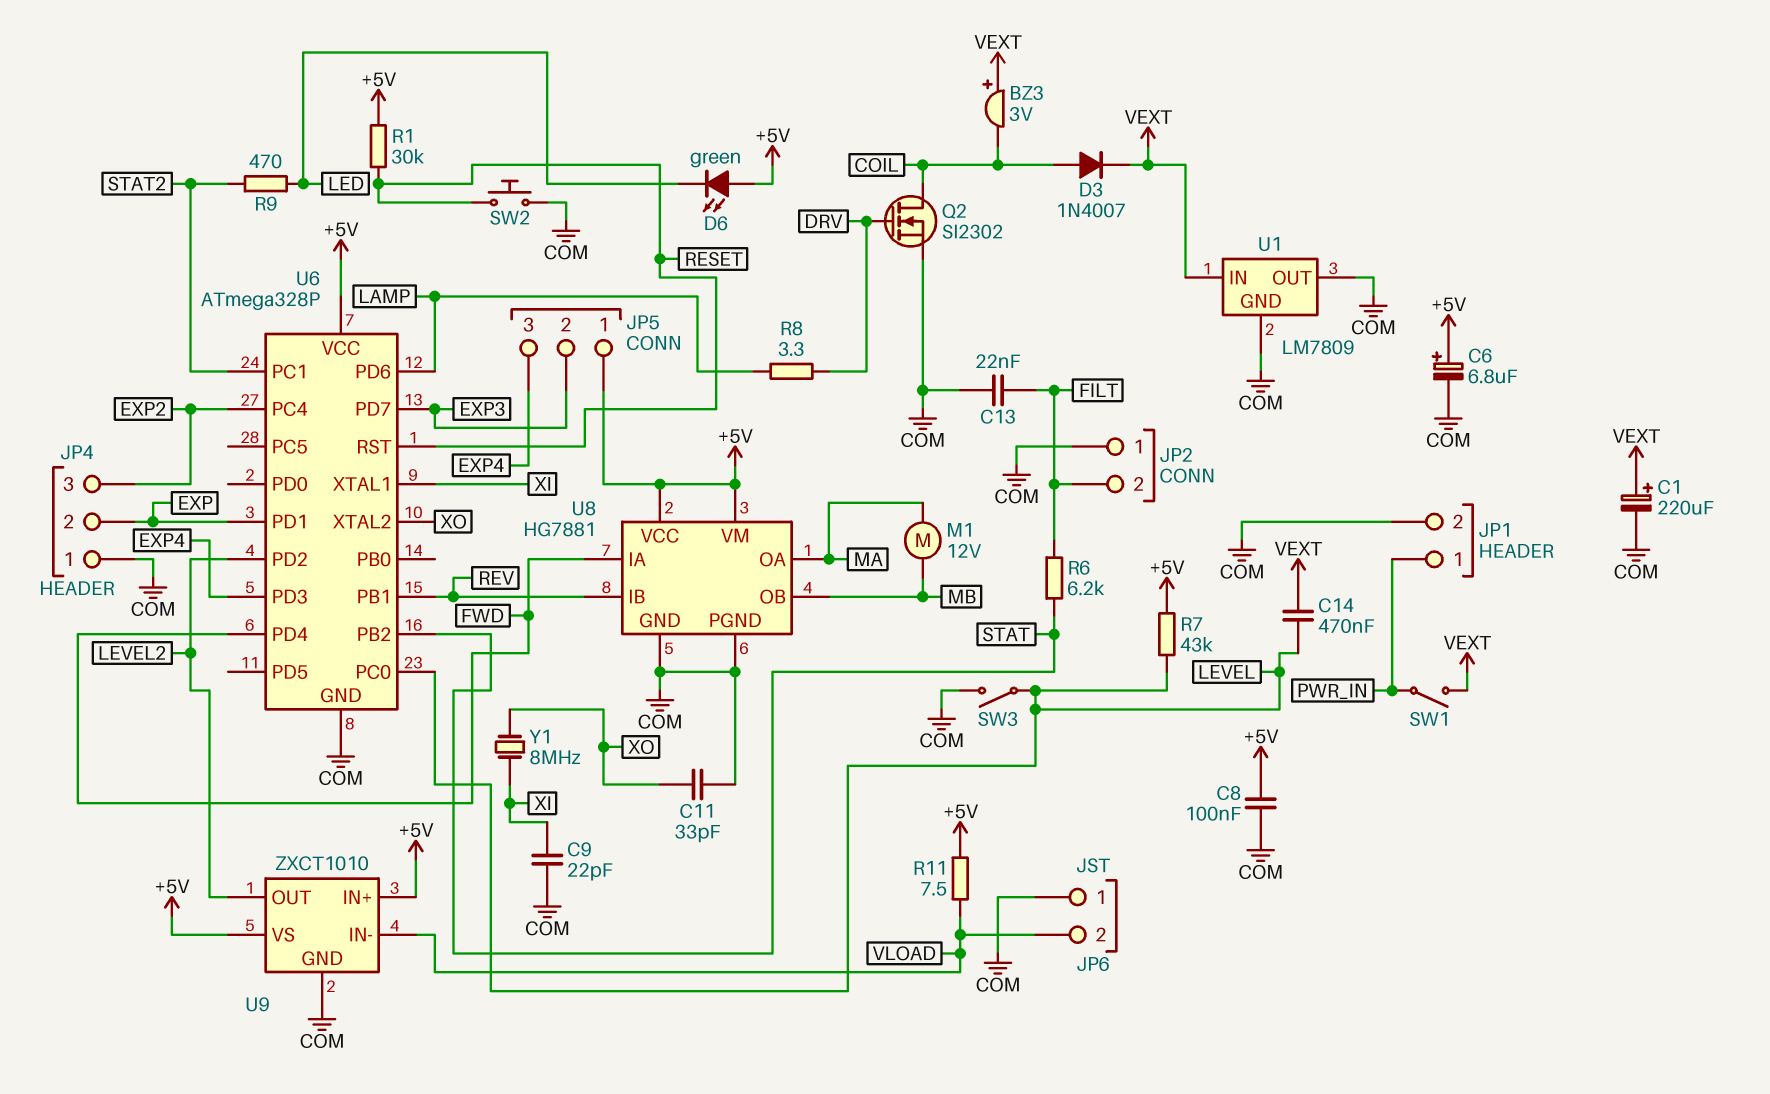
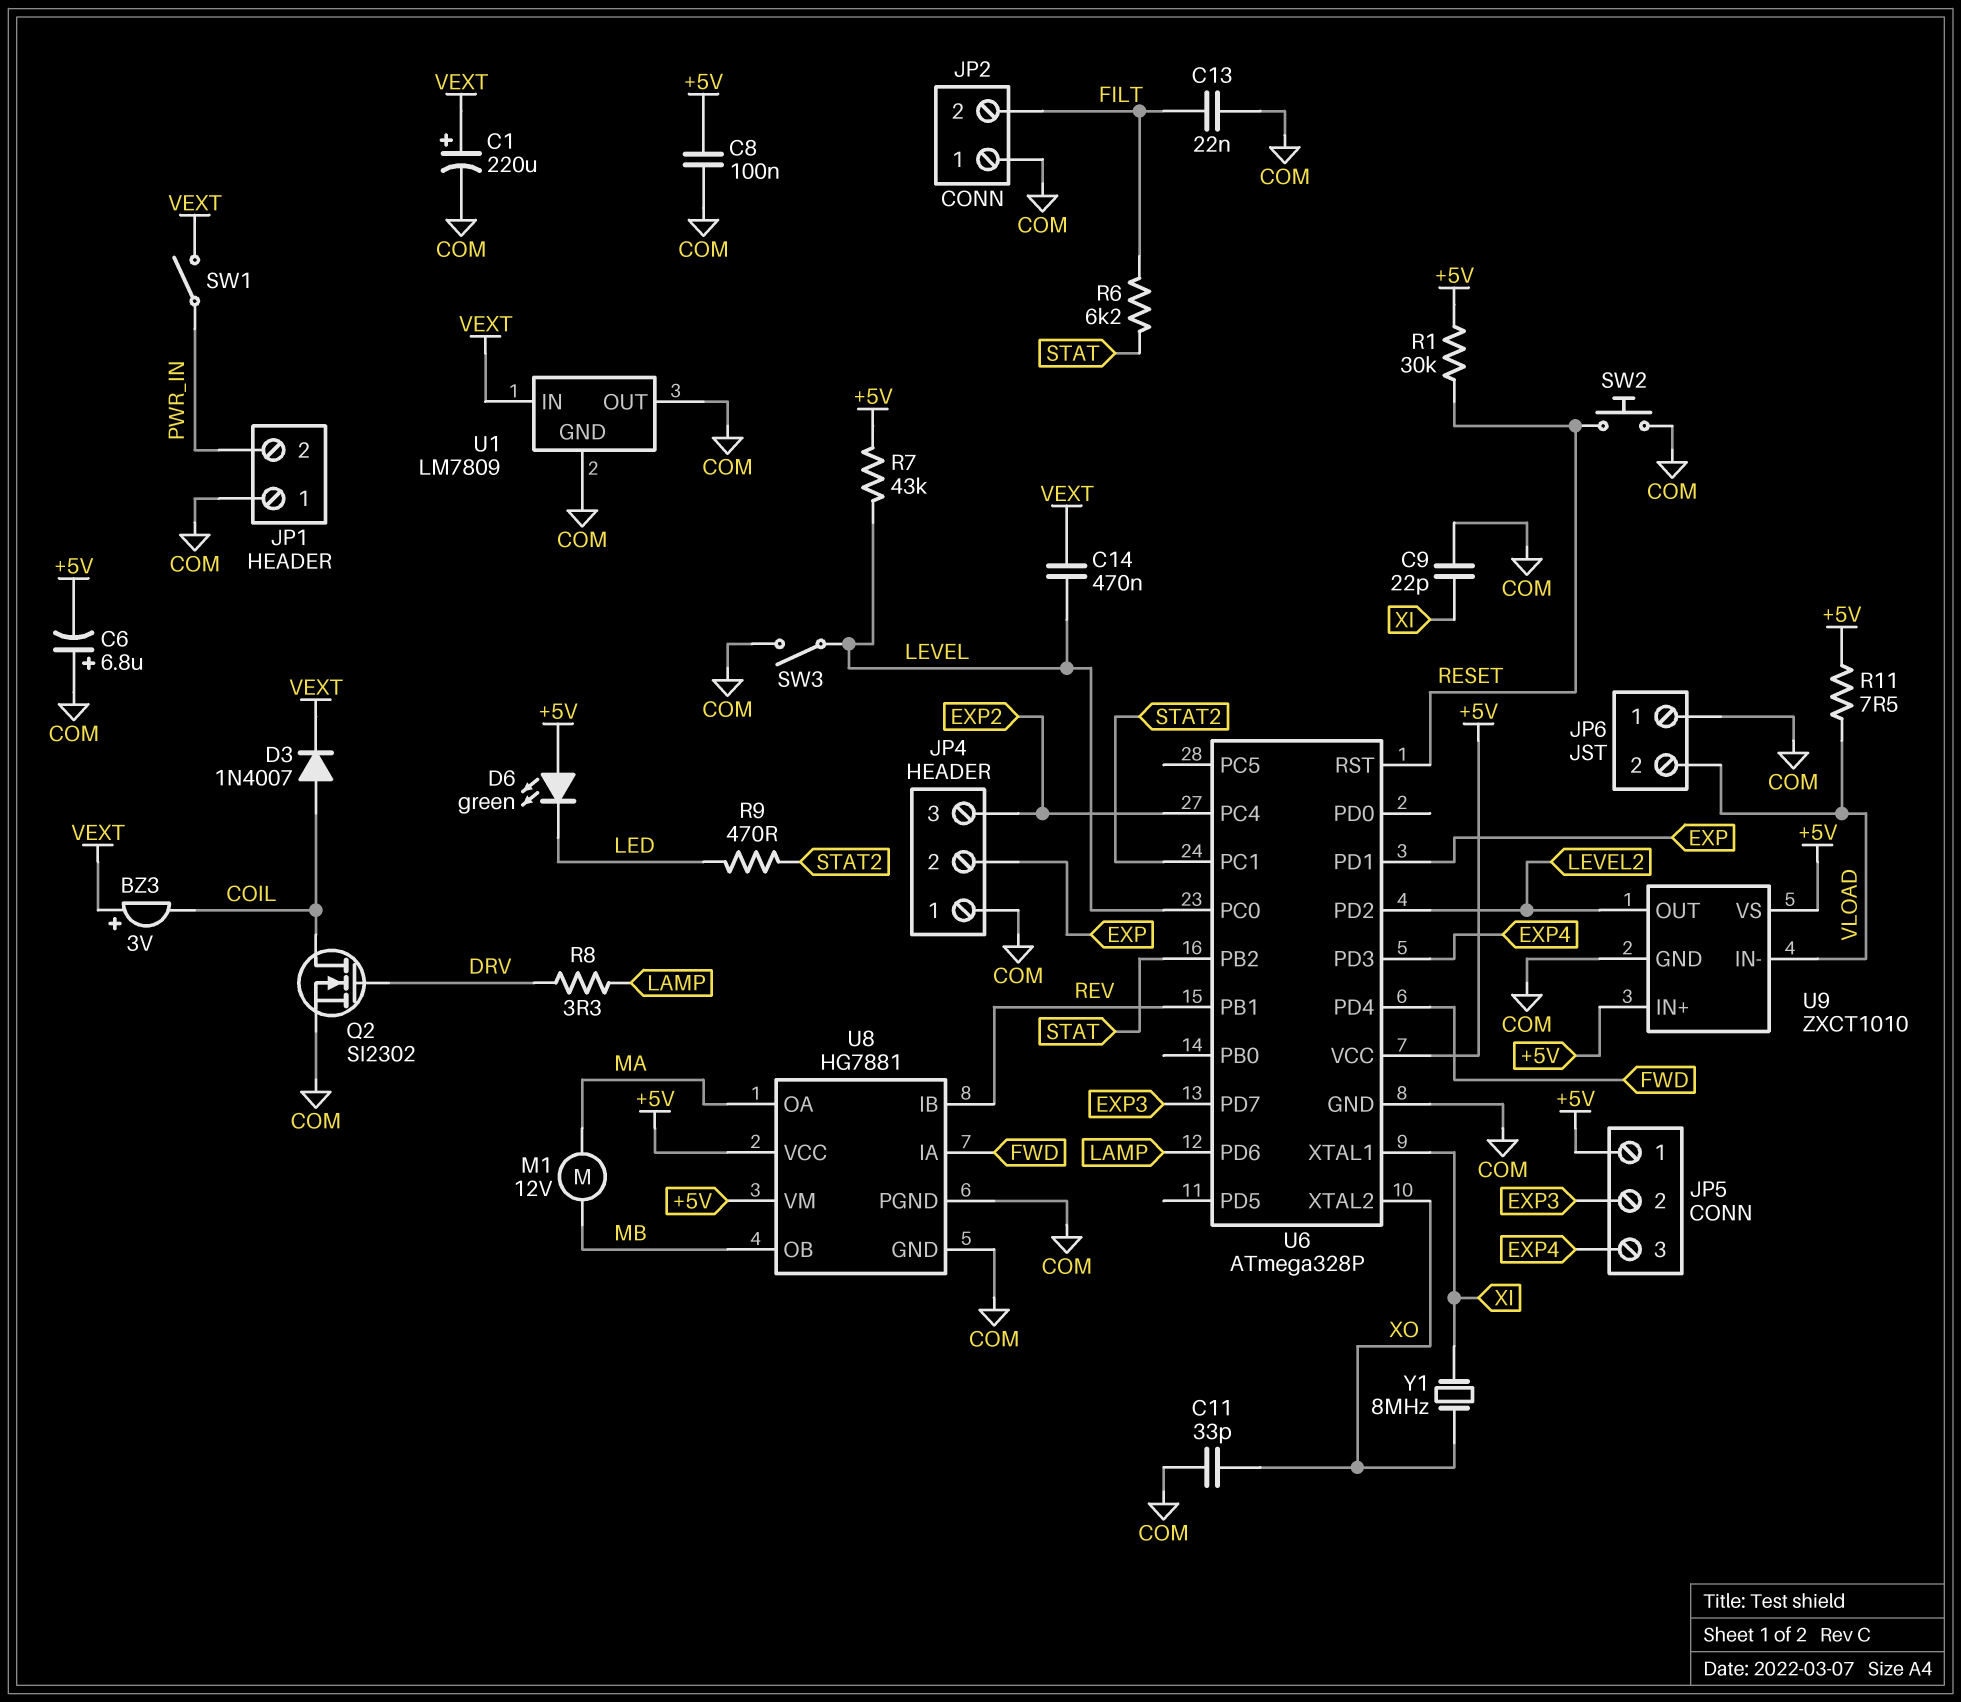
C6: 6.8uF (plus +5V, minus COM) -> 6.8uF (plus COM, minus +5V)
JP1 pin 1: PWR_IN -> COM
JP1 pin 2: COM -> PWR_IN

